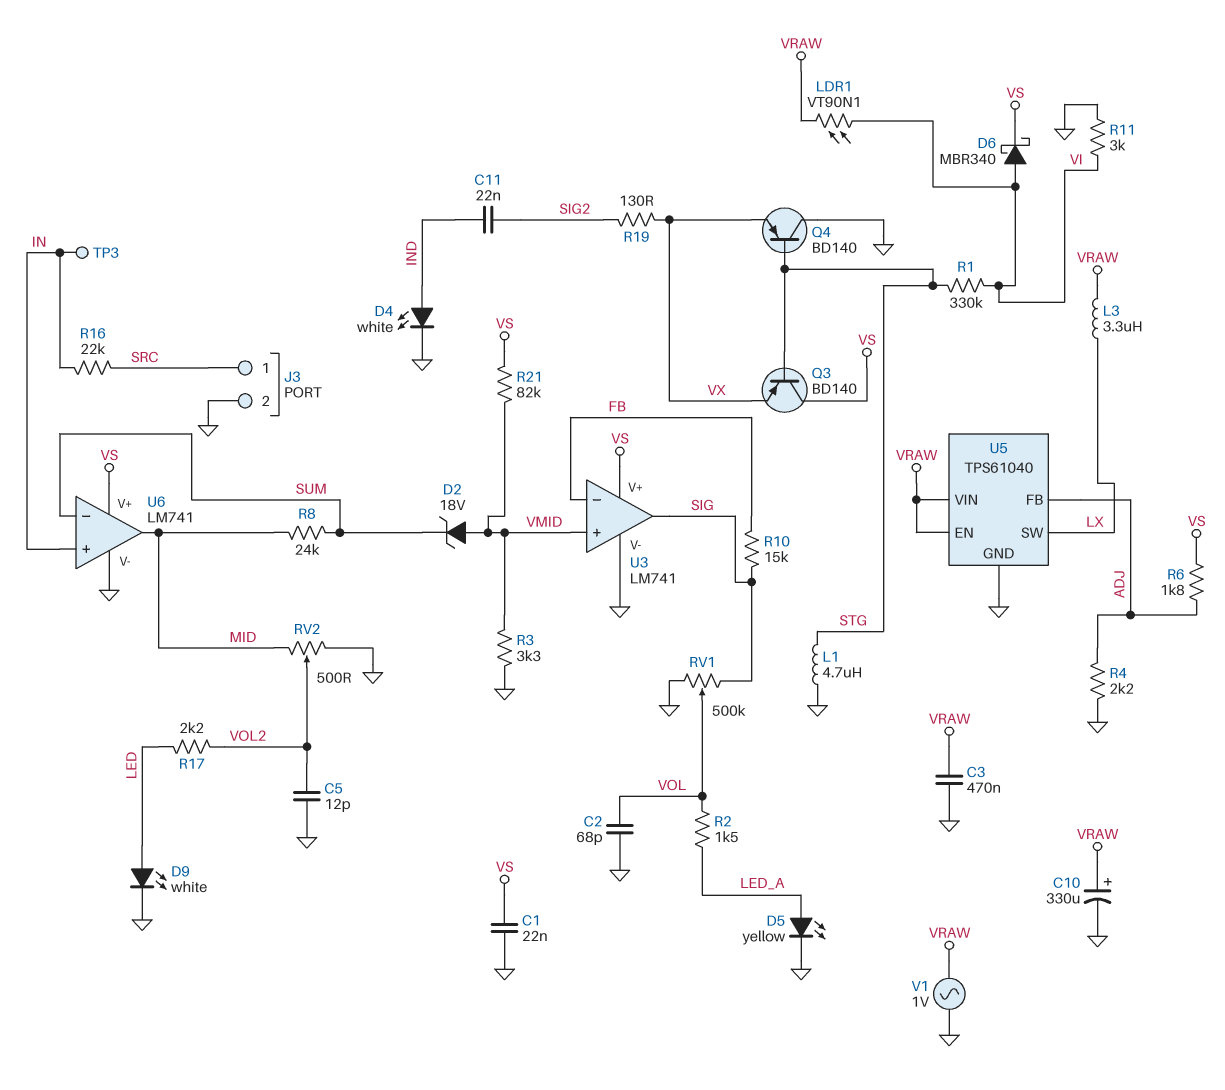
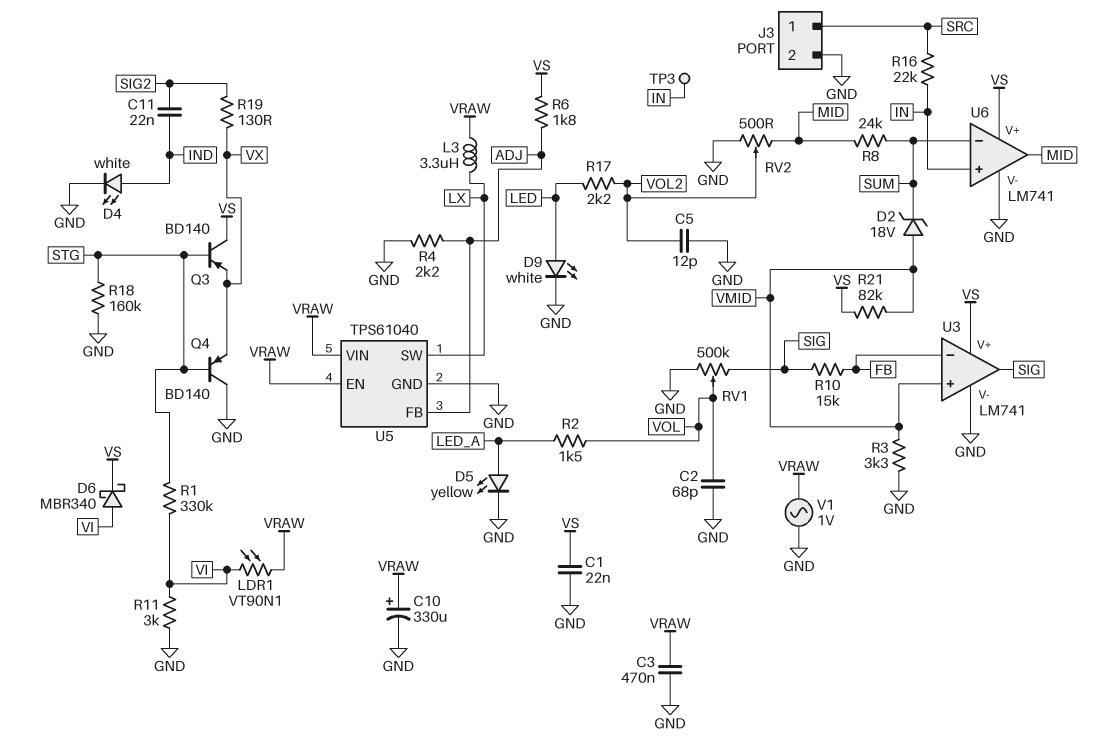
L1: 4.7uH (GND, STG) -> none
R18: none -> 160k (GND, STG)

